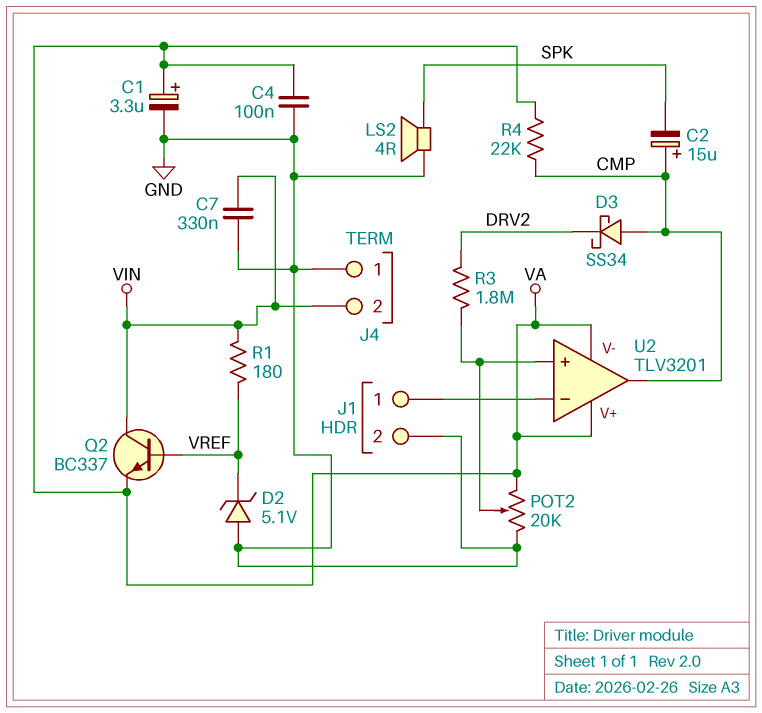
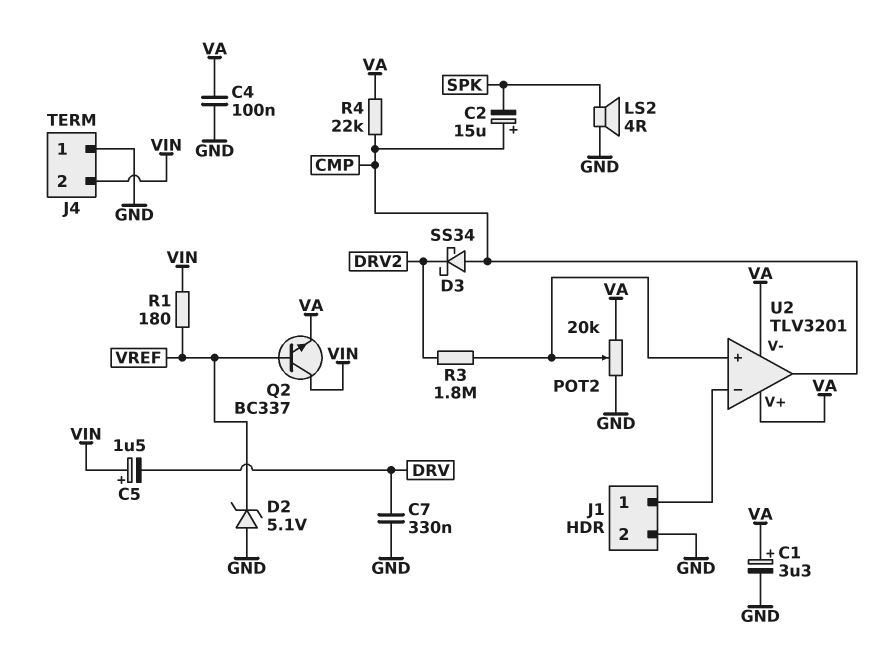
C5: none -> 1.5uF (plus VIN, minus DRV)
C7: 330nF (GND, VIN) -> 330nF (DRV, GND)

